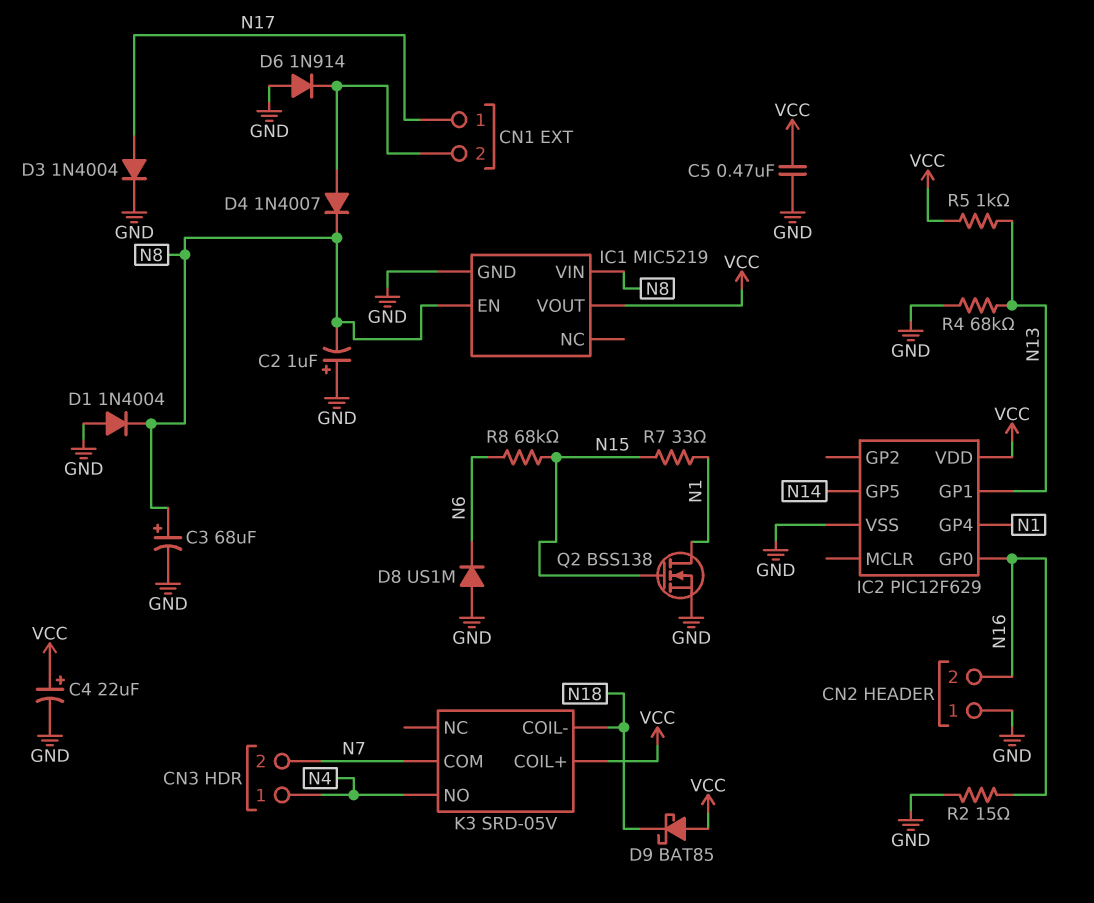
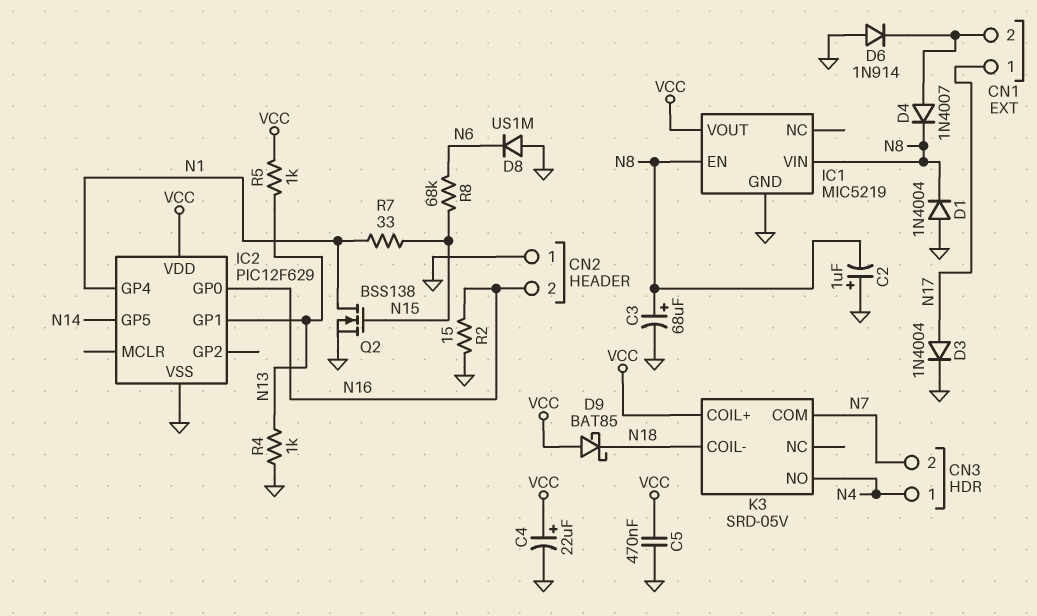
R4: 68k (GND, N13) -> 1k (GND, N13)

